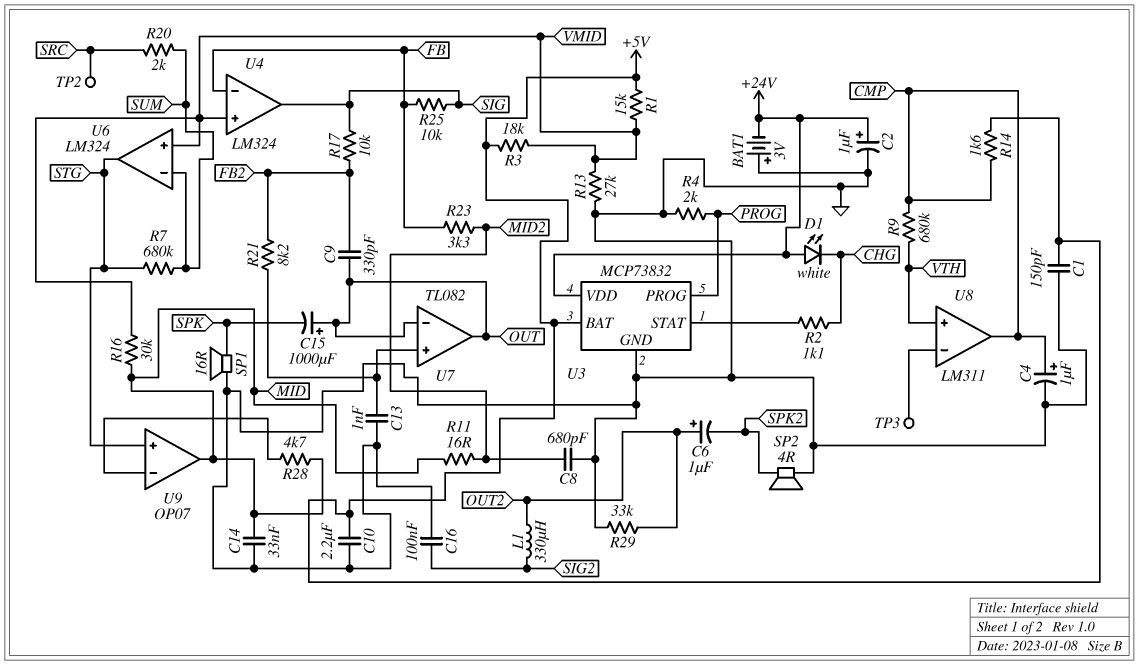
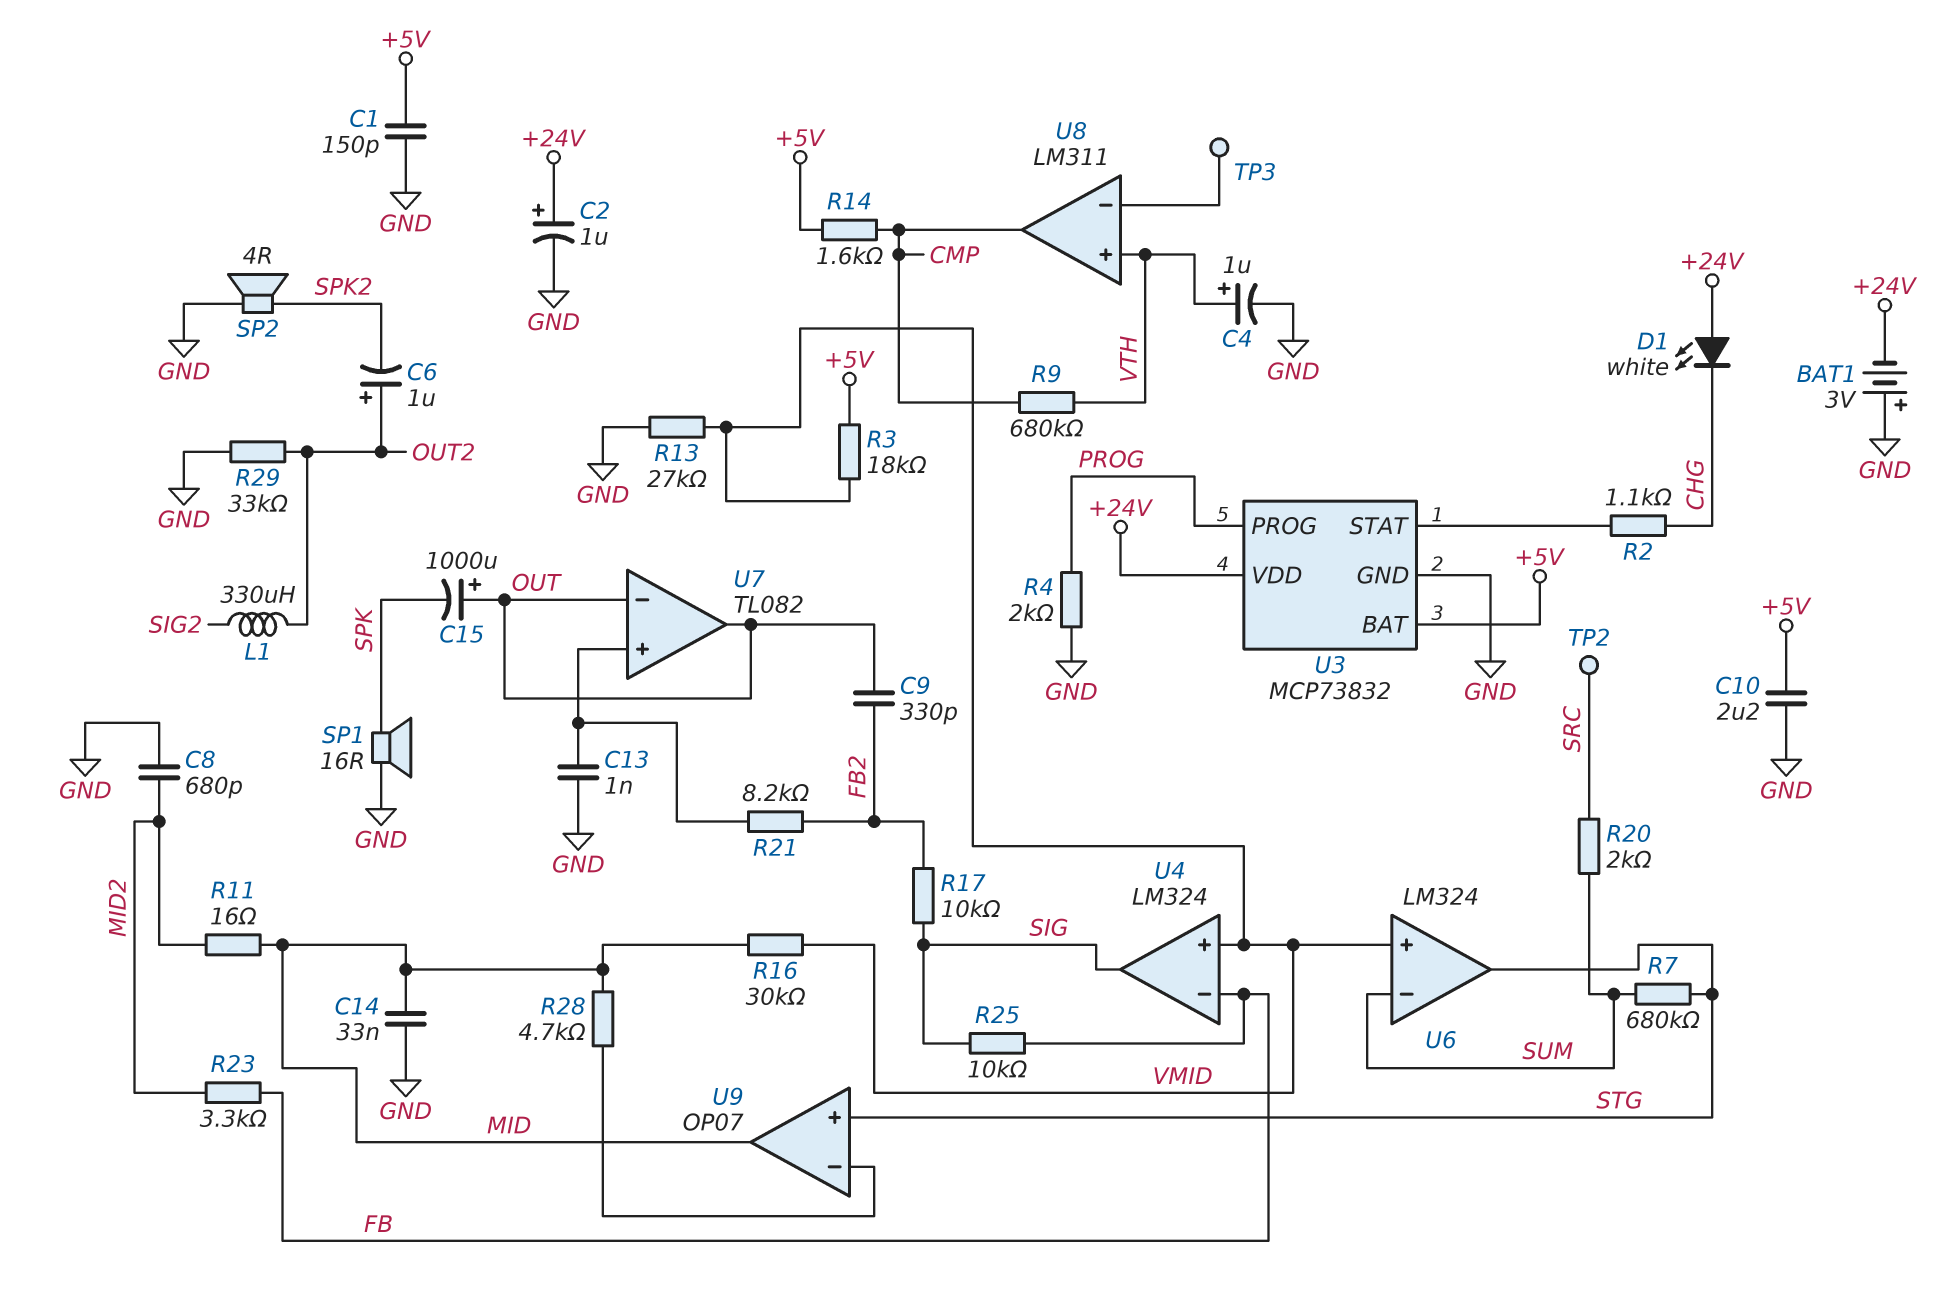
C4: 1uF (plus CMP, minus GND) -> 1uF (plus VTH, minus GND)
C16: 100nF (GND, SIG2) -> none
R1: 15k (+5V, VMID) -> none

